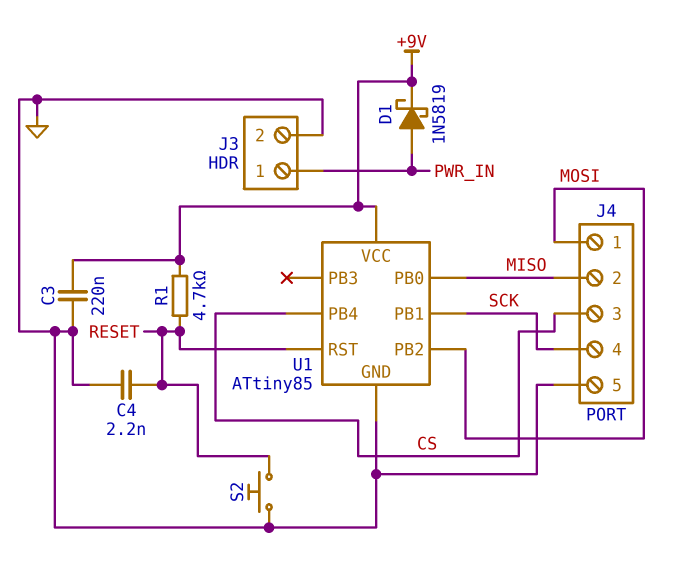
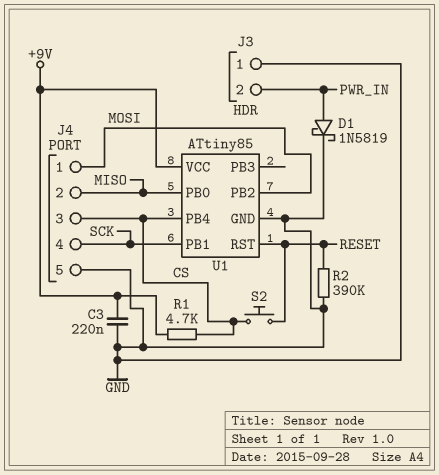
C4: 2.2nF (GND, RESET) -> none
D1: schottky 1N5819 (A PWR_IN, K +9V) -> schottky 1N5819 (A PWR_IN, K GND)
J3 pin 1: PWR_IN -> GND
J3 pin 2: GND -> PWR_IN
R1: 4.7k (+9V, RESET) -> 4.7k (+9V, CS)
R2: none -> 390k (GND, RESET)
S2: button (GND, RESET) -> button (CS, RESET)

